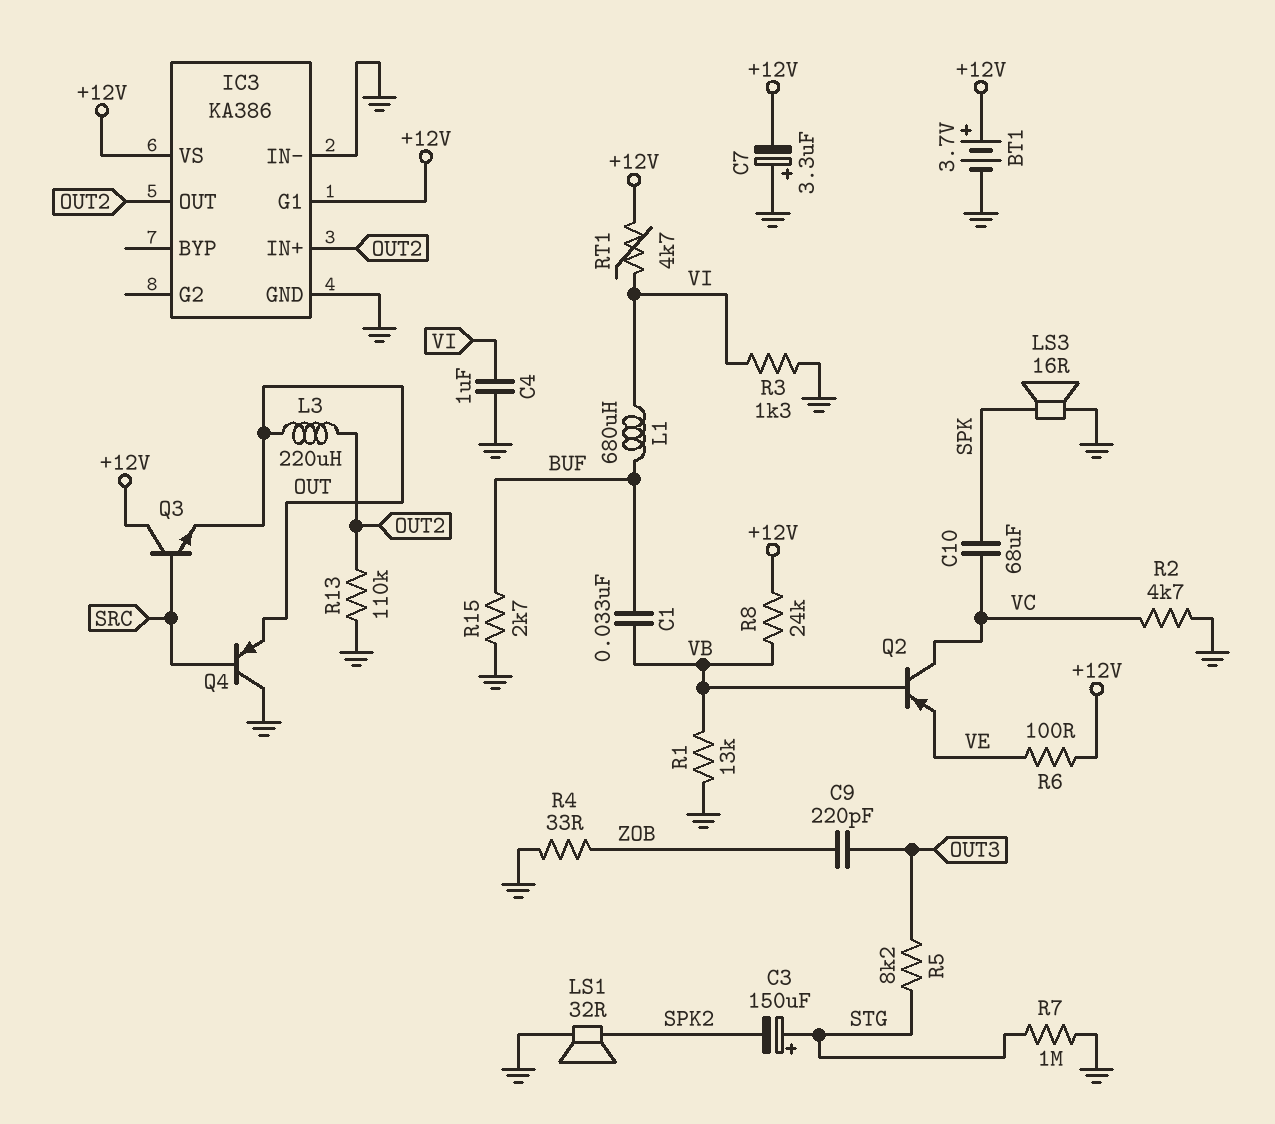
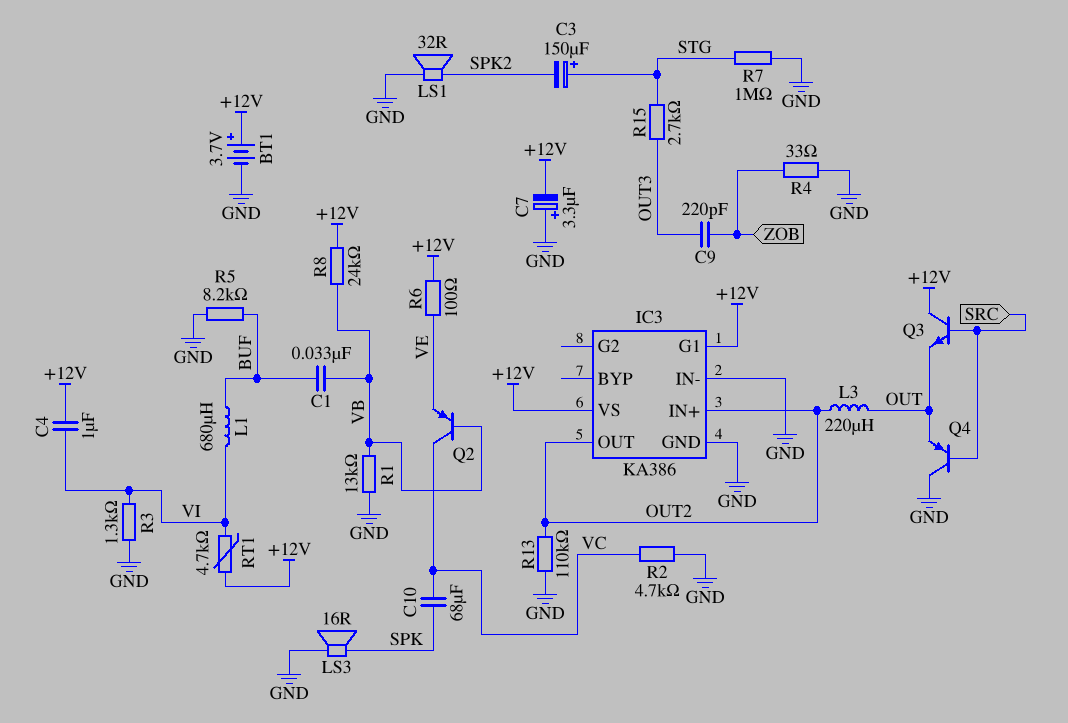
C4: 1uF (GND, VI) -> 1uF (+12V, VI)
R5: 8.2k (OUT3, STG) -> 8.2k (BUF, GND)
R15: 2.7k (BUF, GND) -> 2.7k (OUT3, STG)

